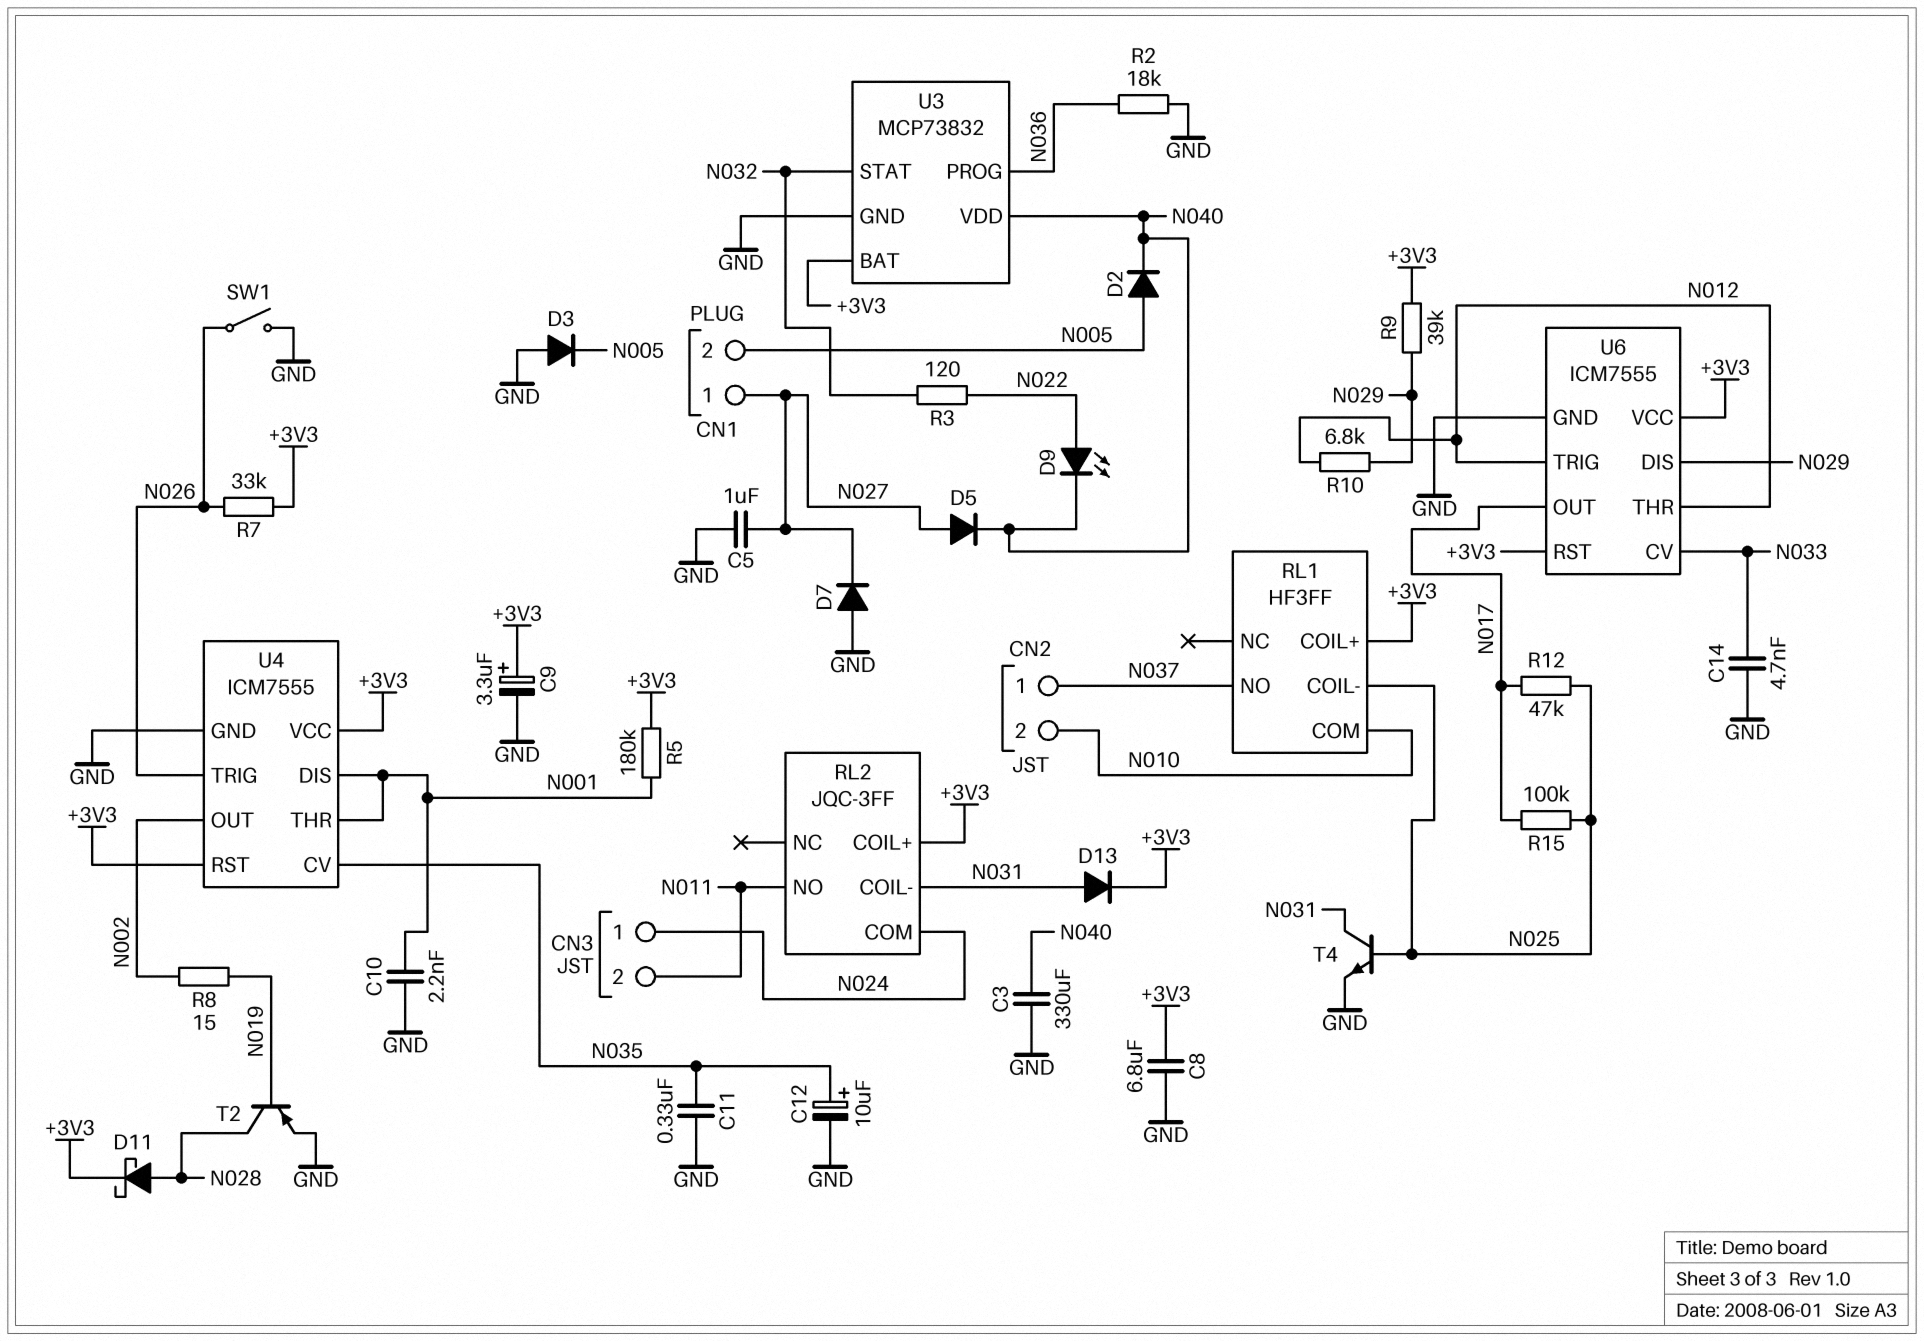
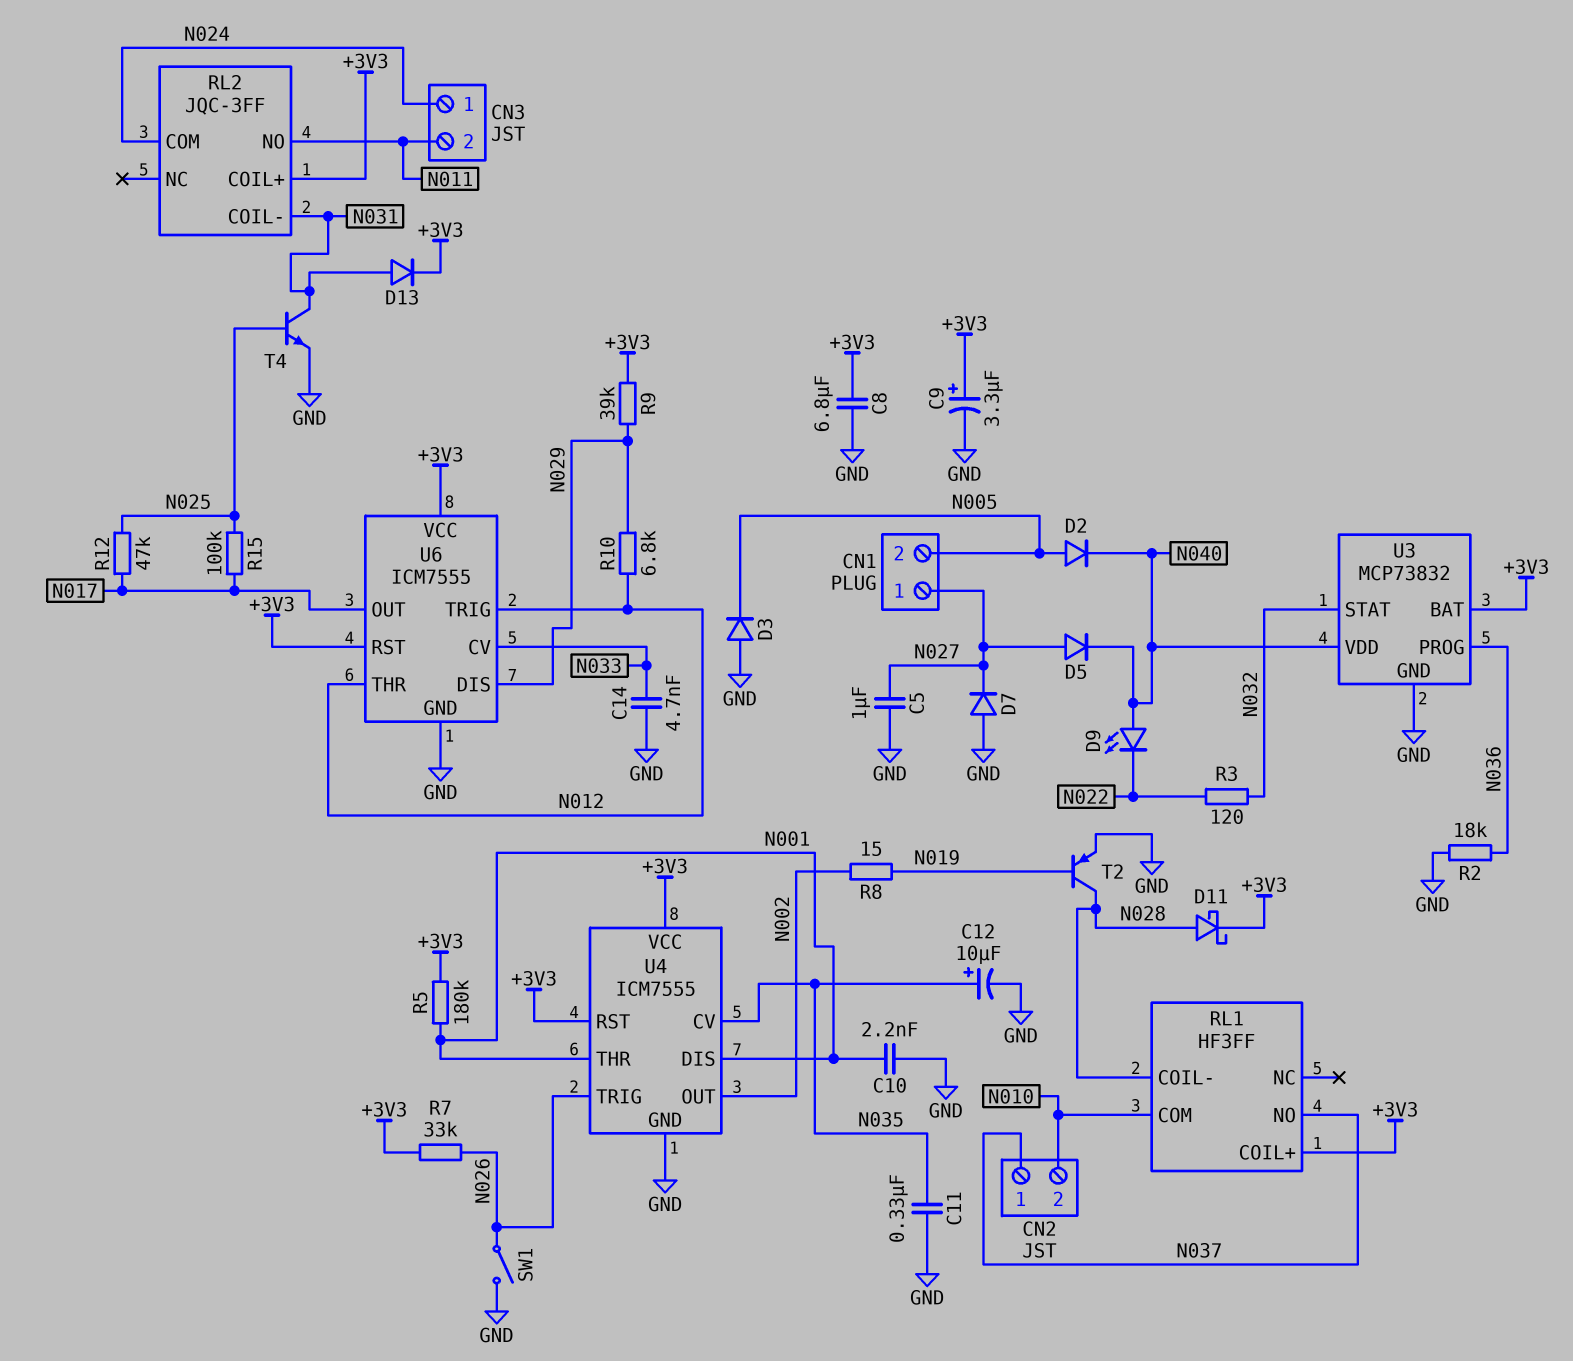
C3: 330uF (GND, N040) -> none
D9: LED (A N022, K N040) -> LED (A N040, K N022)
RL1 pin COIL-: N025 -> N028

